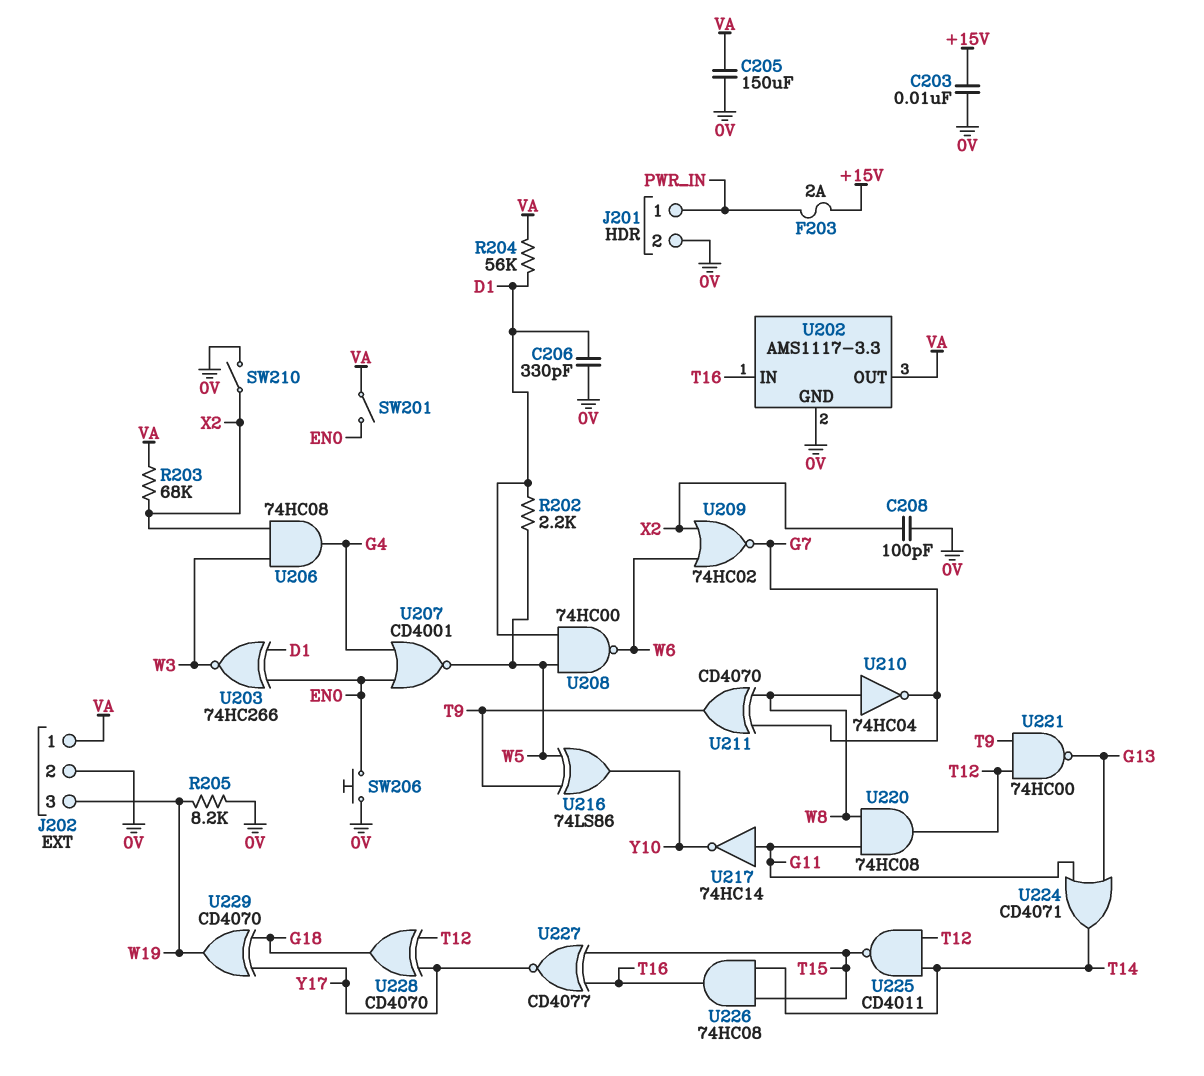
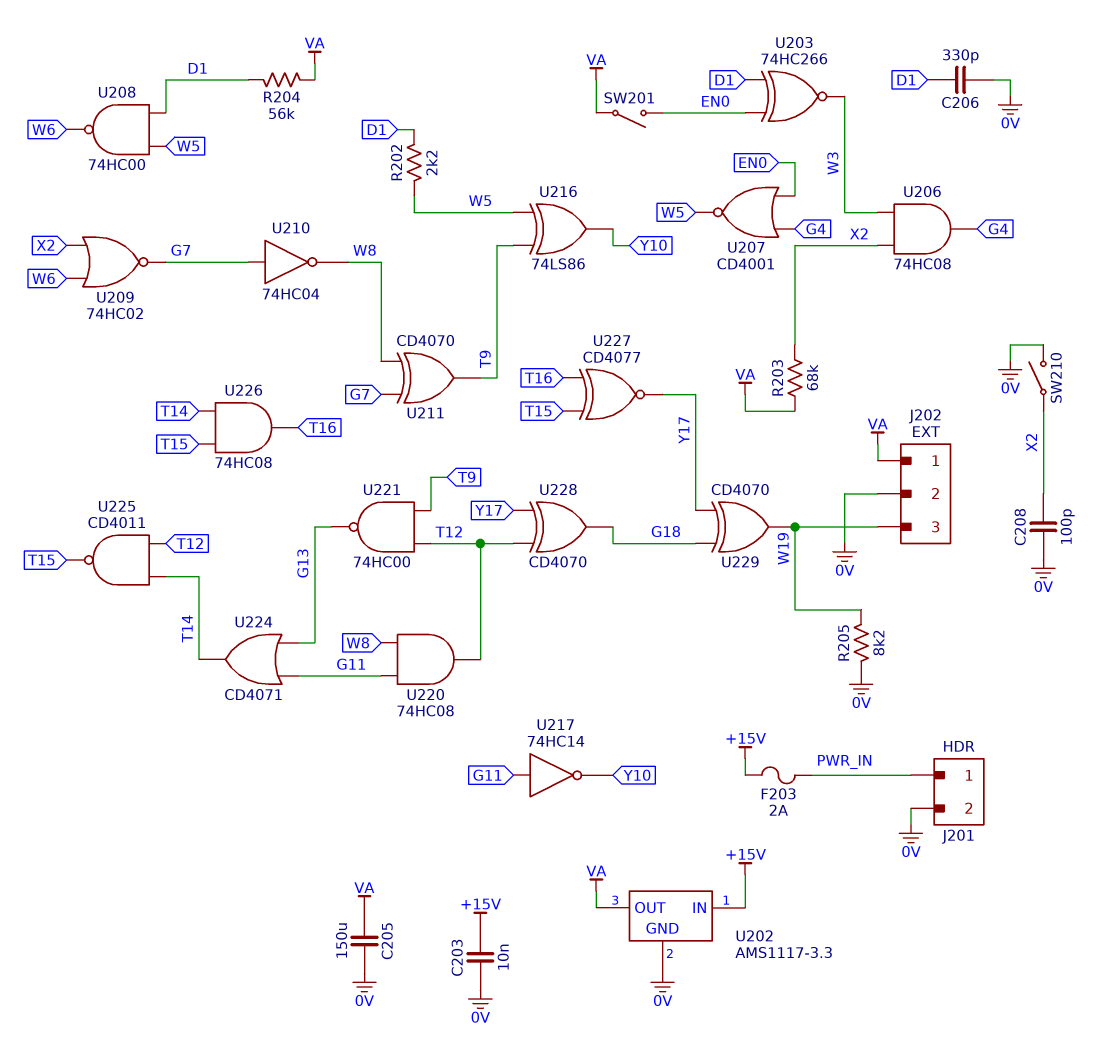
SW206: button (0V, EN0) -> none
U202 pin IN: T16 -> +15V
U210: NOT 74HC04 (in W8, out G7) -> NOT 74HC04 (in G7, out W8)

